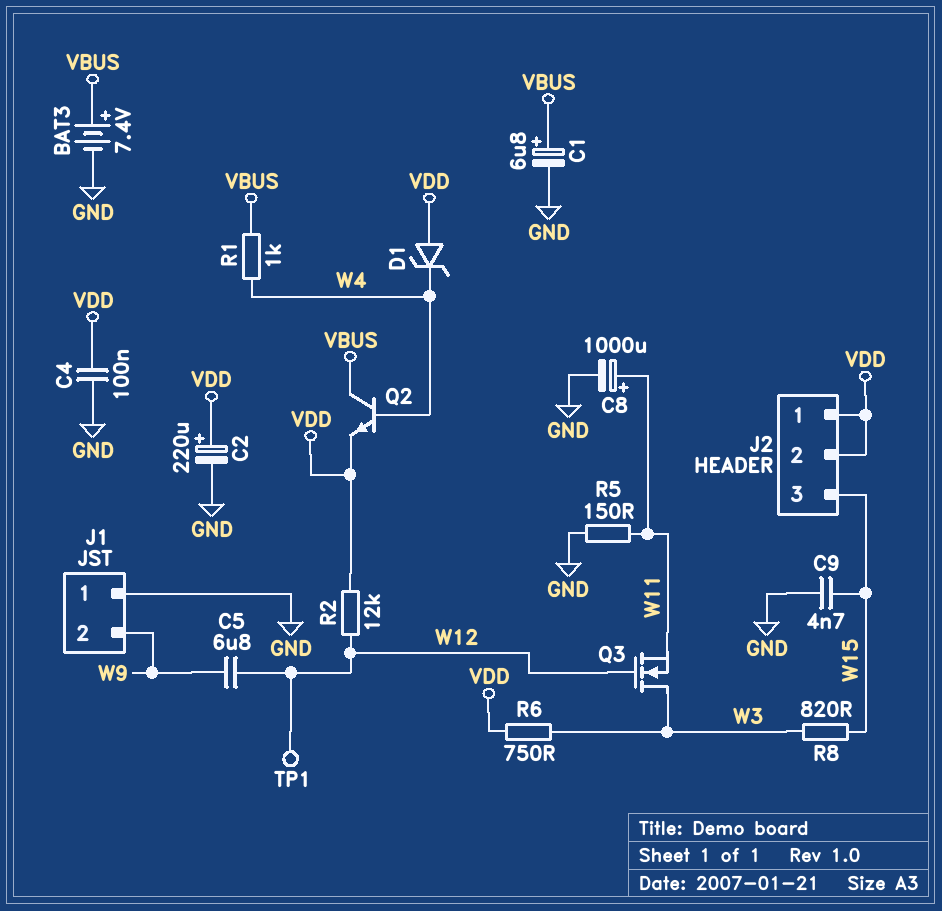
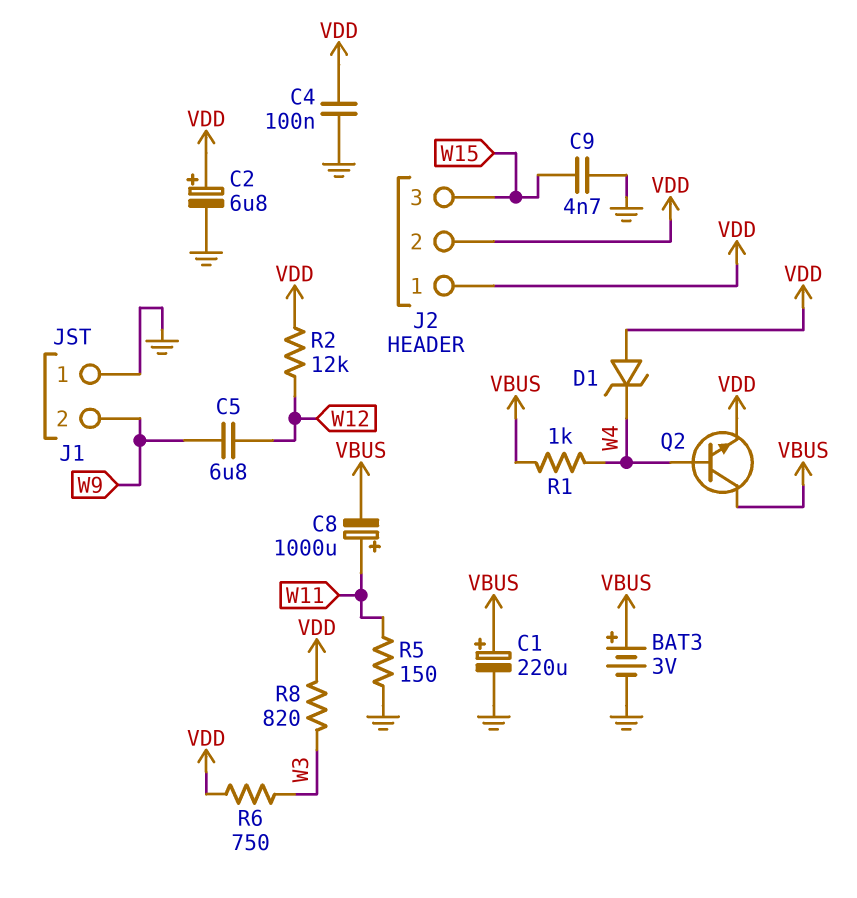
BAT3: 7.4V (plus VBUS, minus GND) -> 3V (plus VBUS, minus GND)
C1: 6.8uF (plus VBUS, minus GND) -> 220uF (plus VBUS, minus GND)
C2: 220uF (plus VDD, minus GND) -> 6.8uF (plus VDD, minus GND)
C8: 1000uF (plus W11, minus GND) -> 1000uF (plus W11, minus VBUS)
Q3: NMOS (G W12, D W3, S W11) -> none
R8: 820 (W3, W15) -> 820 (VDD, W3)
TP1: test point (W12) -> none

